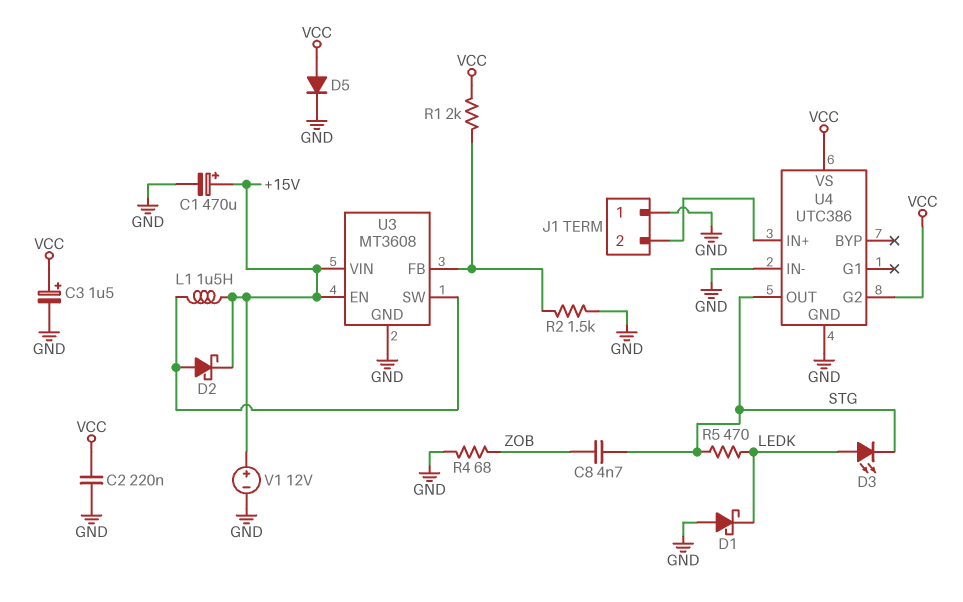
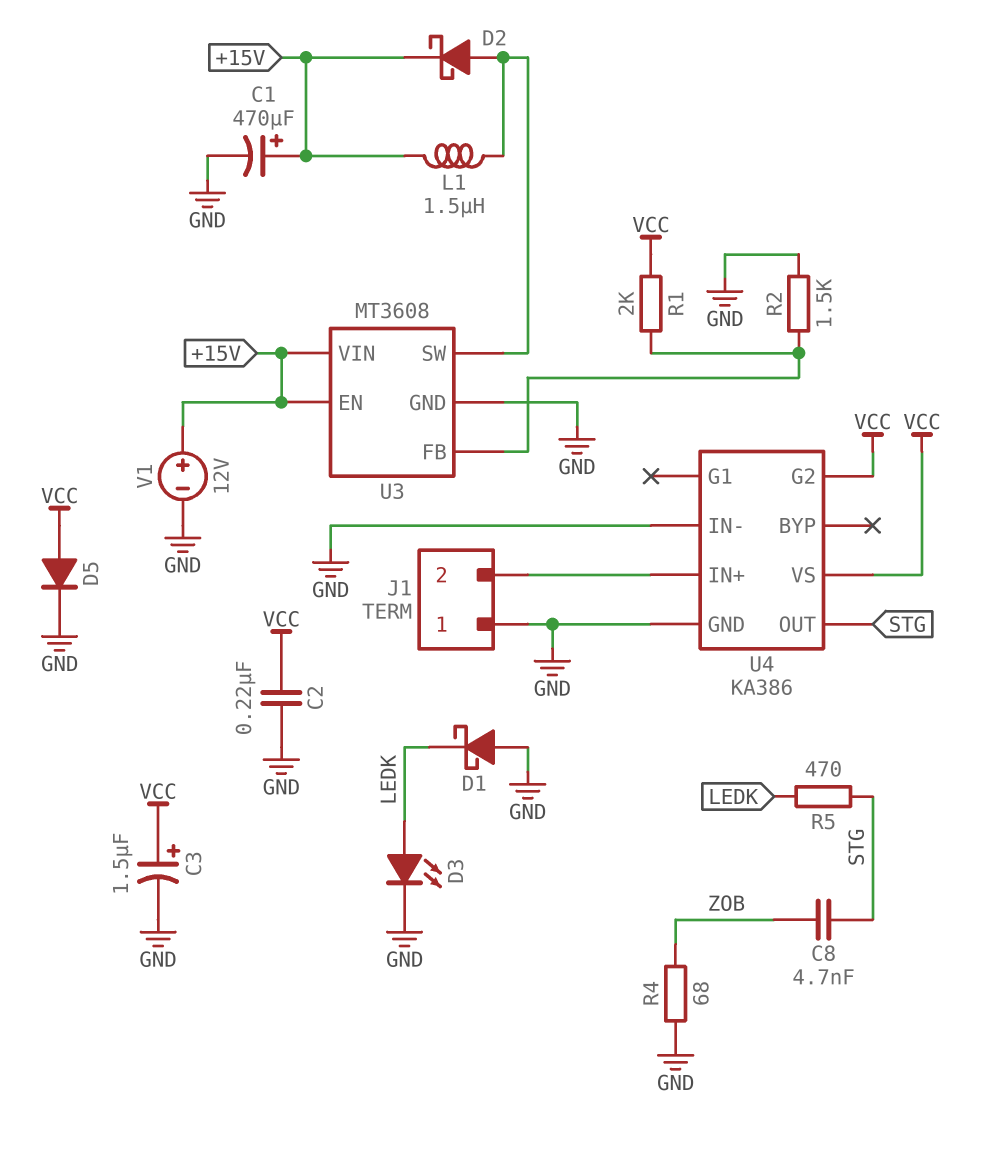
D3: LED (A LEDK, K STG) -> LED (A LEDK, K GND)
U4: UTC386 -> KA386

